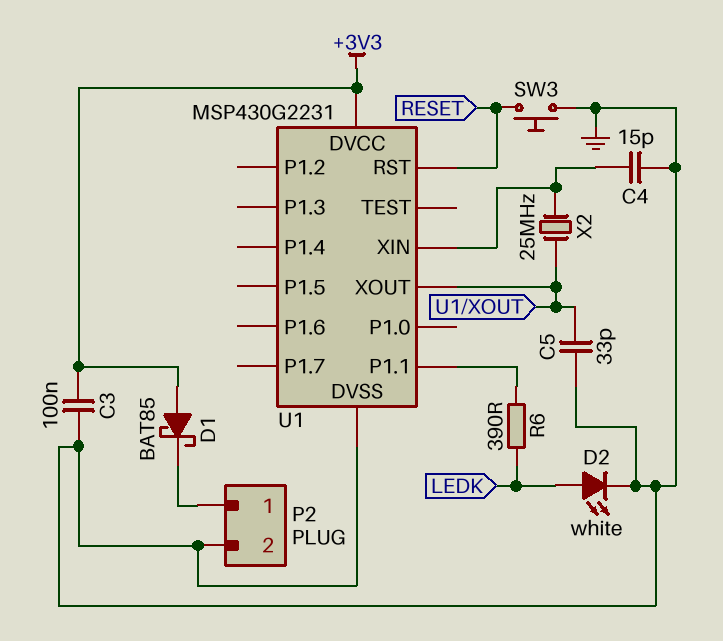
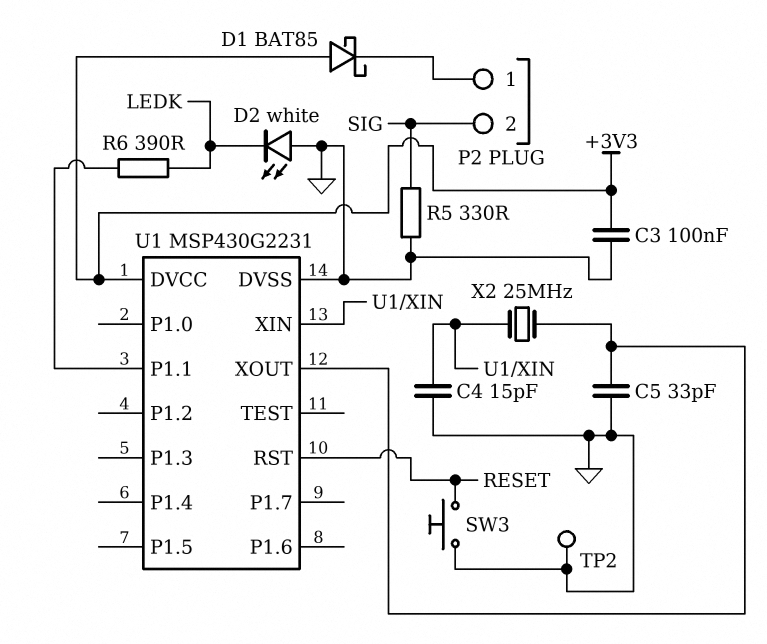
D2: LED white (A LEDK, K GND) -> LED white (A GND, K LEDK)
P2 pin 2: GND -> SIG
R5: none -> 330 (GND, SIG)
TP2: none -> test point (GND)

